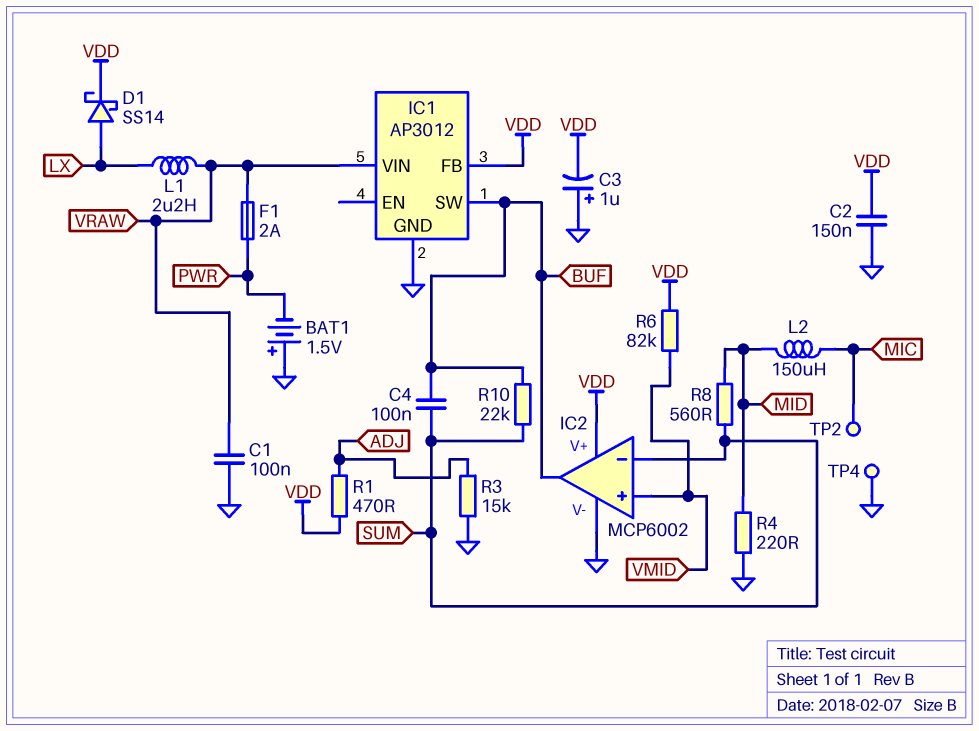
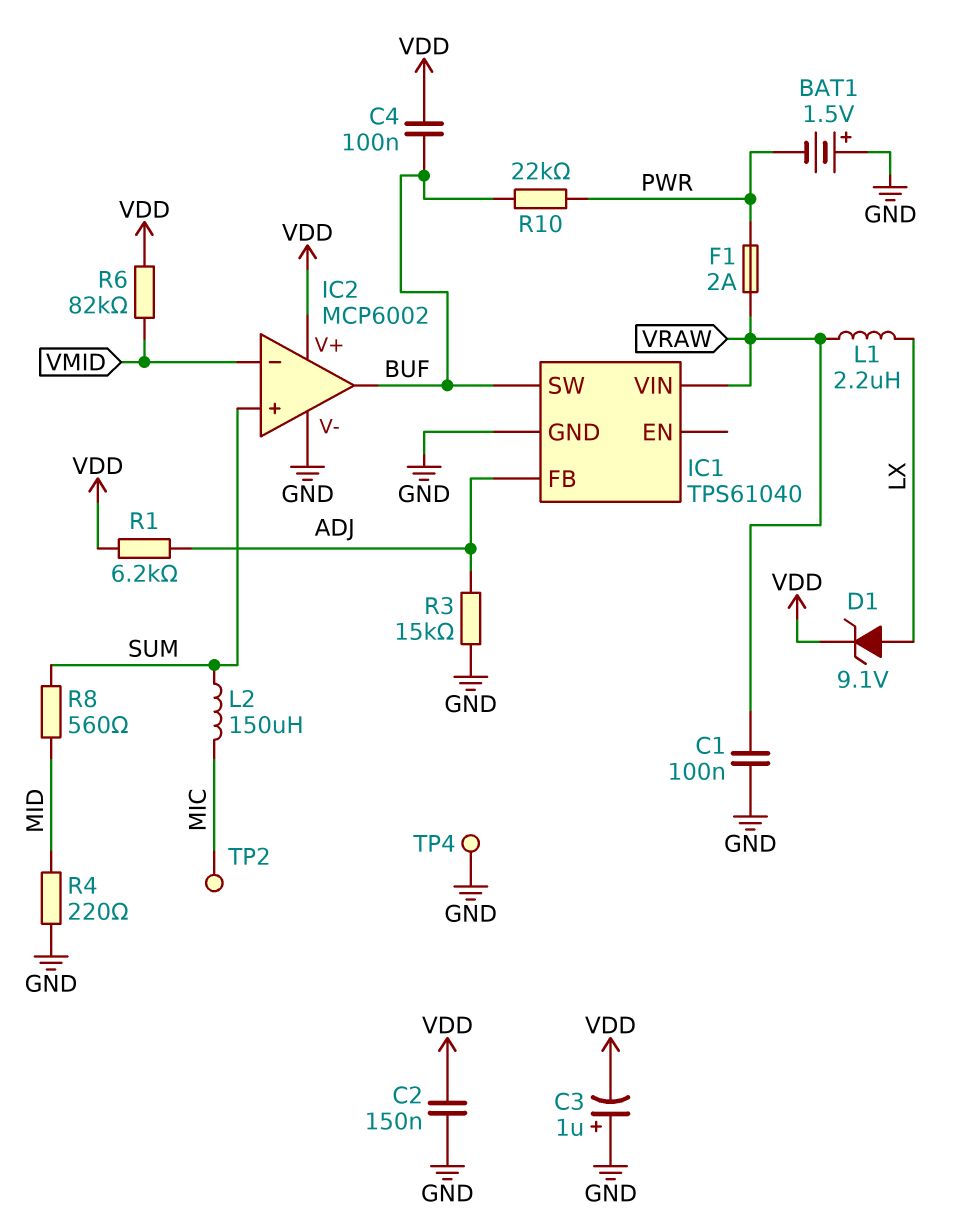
C4: 100nF (BUF, SUM) -> 100nF (BUF, VDD)
D1: schottky SS14 (A LX, K VDD) -> zener 9.1V (A LX, K VDD)
IC1: AP3012 -> TPS61040
IC1 pin FB: VDD -> ADJ
IC2 pin in+: VMID -> SUM
IC2 pin in-: SUM -> VMID
L2: 150uH (MIC, MID) -> 150uH (MIC, SUM)
R1: 470 (ADJ, VDD) -> 6.2k (ADJ, VDD)
R10: 22k (BUF, SUM) -> 22k (BUF, PWR)

